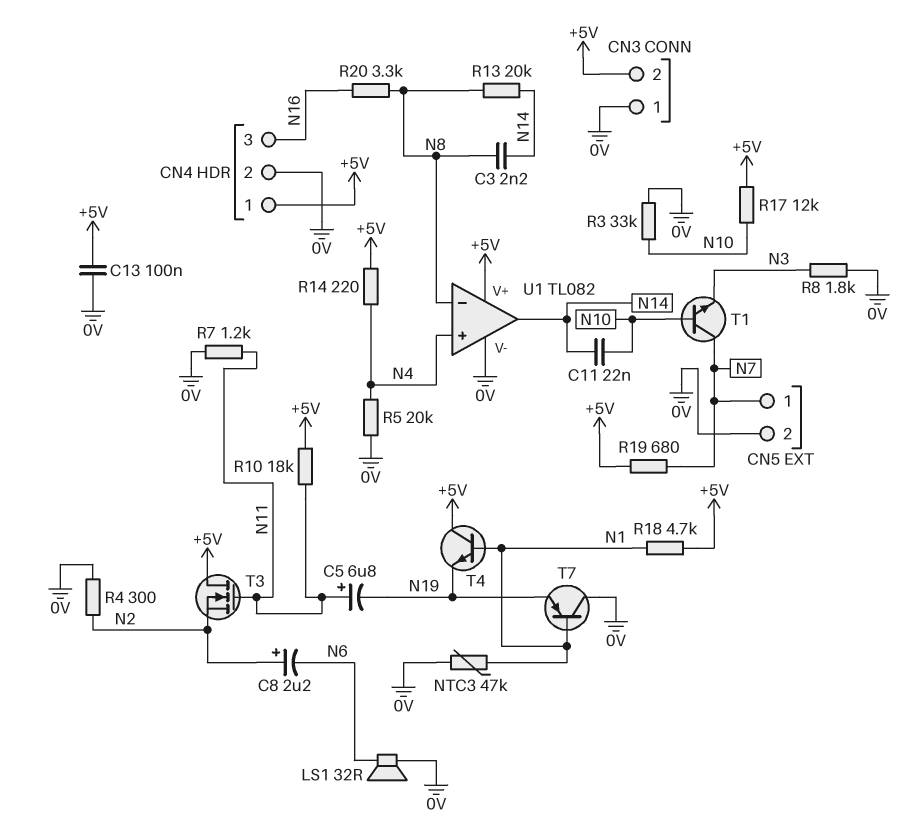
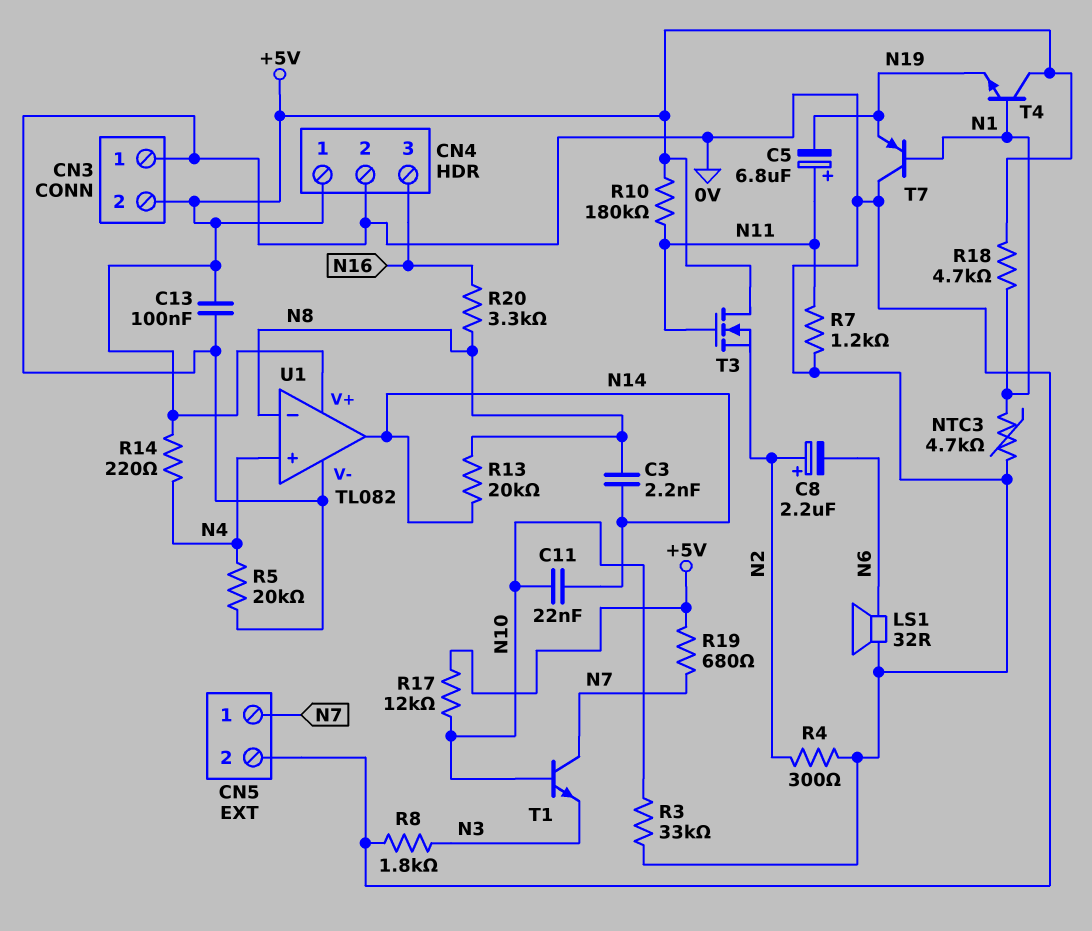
NTC3: 47k (0V, N1) -> 4.7k (0V, N1)
R10: 18k (+5V, N11) -> 180k (+5V, N11)

